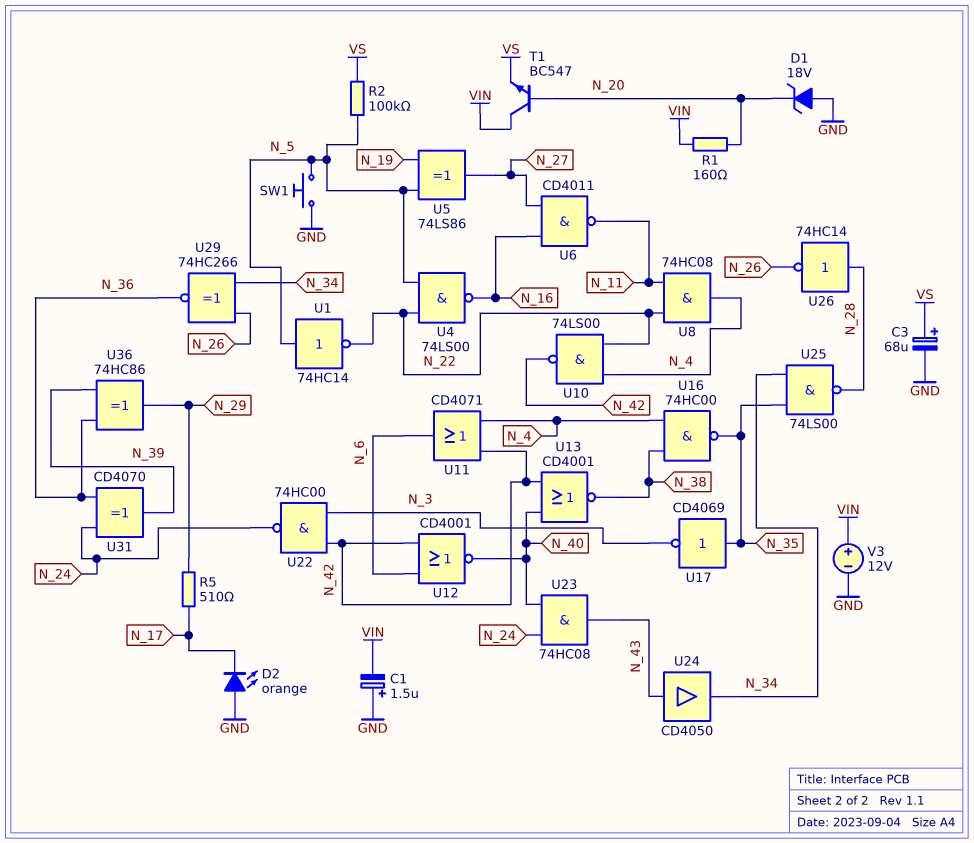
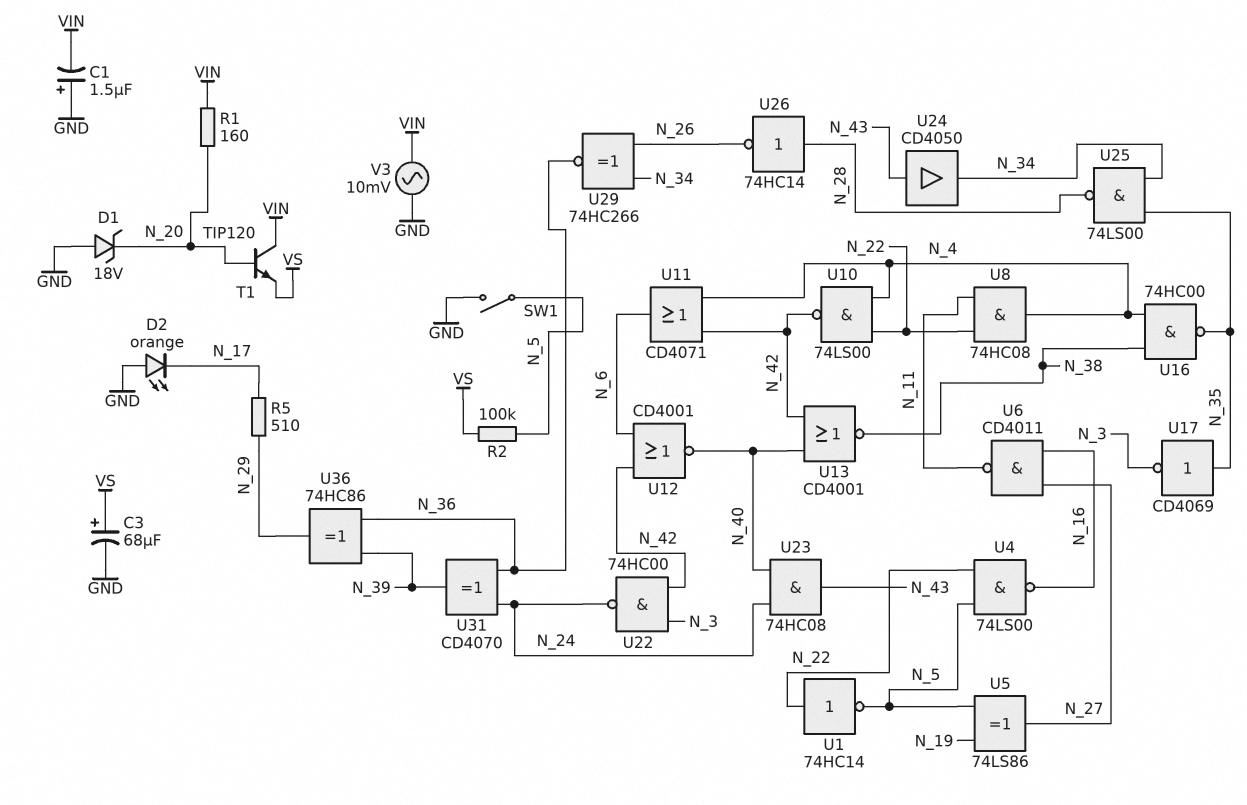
SW1: button (GND, N_5) -> switch (GND, N_5)
T1: NPN BC547 (B N_20, C VIN, E VS) -> NPN TIP120 (B N_20, C VIN, E VS)
U1: NOT 74HC14 (in N_5, out N_22) -> NOT 74HC14 (in N_22, out N_5)
V3: 12V (plus VIN, minus GND) -> AC 10mV (GND, VIN)

